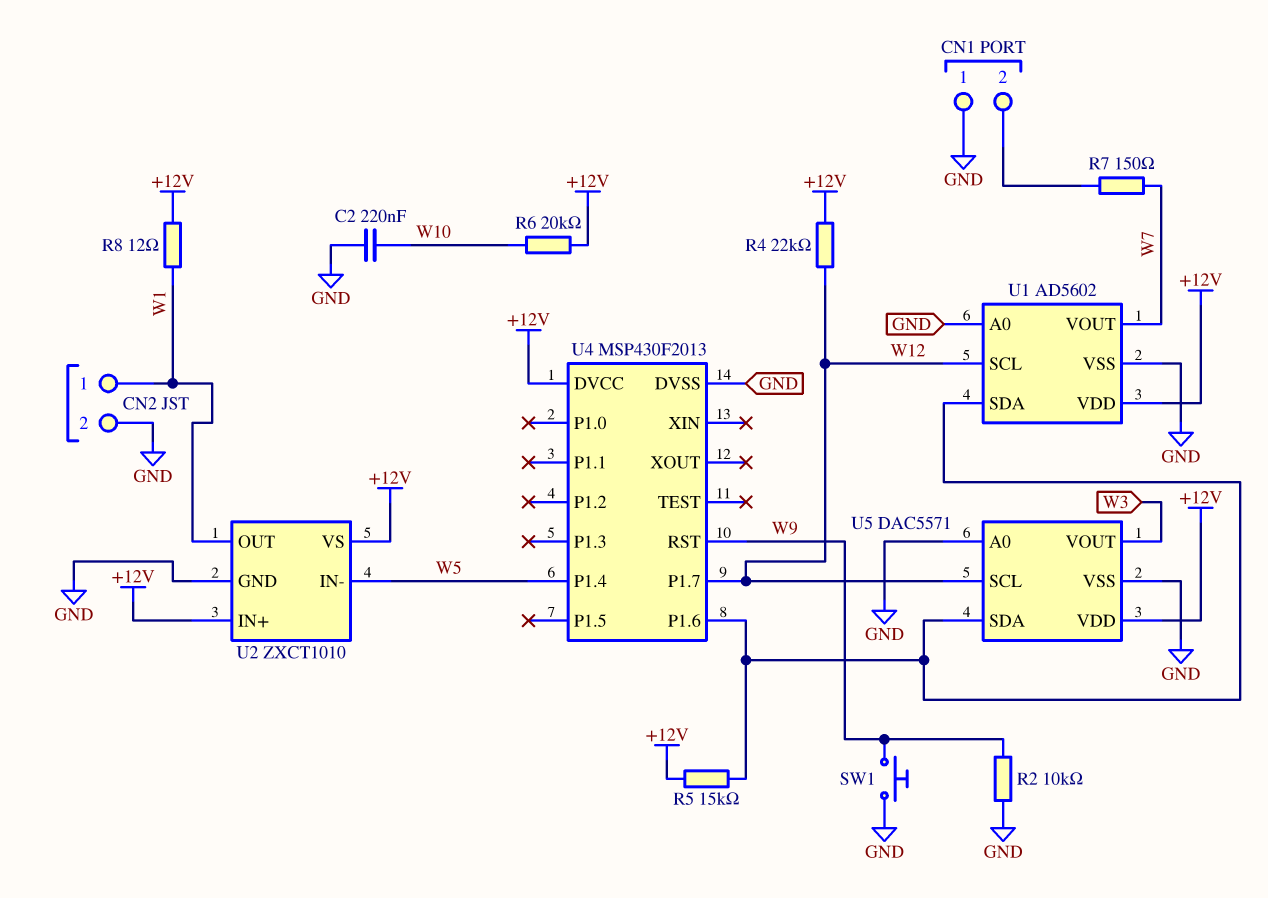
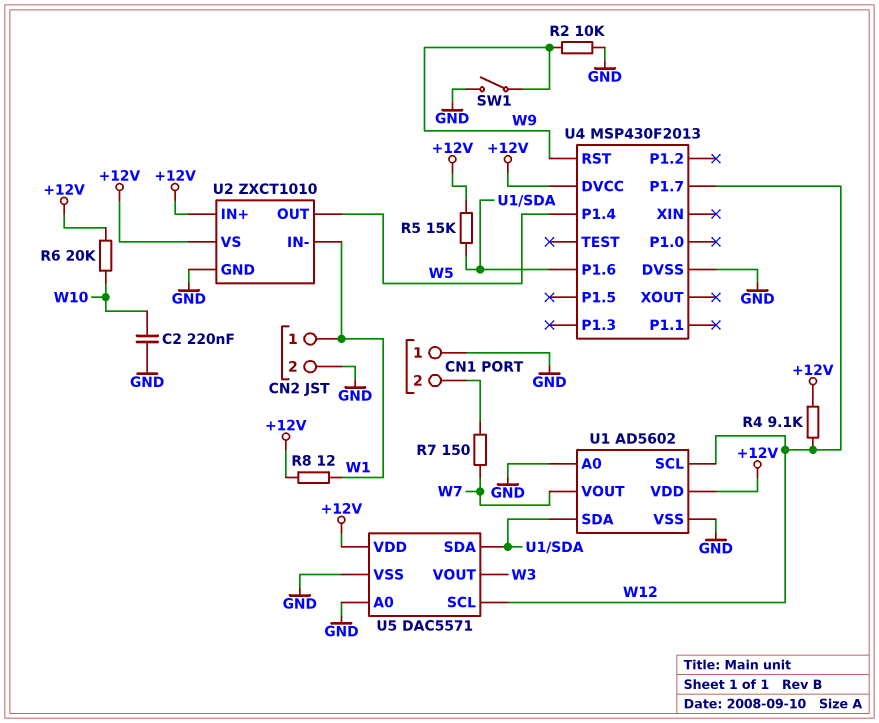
R4: 22k (+12V, W12) -> 9.1k (+12V, W12)
SW1: button (GND, W9) -> switch (GND, W9)
U2 pin IN-: W5 -> W1
U2 pin OUT: W1 -> W5

